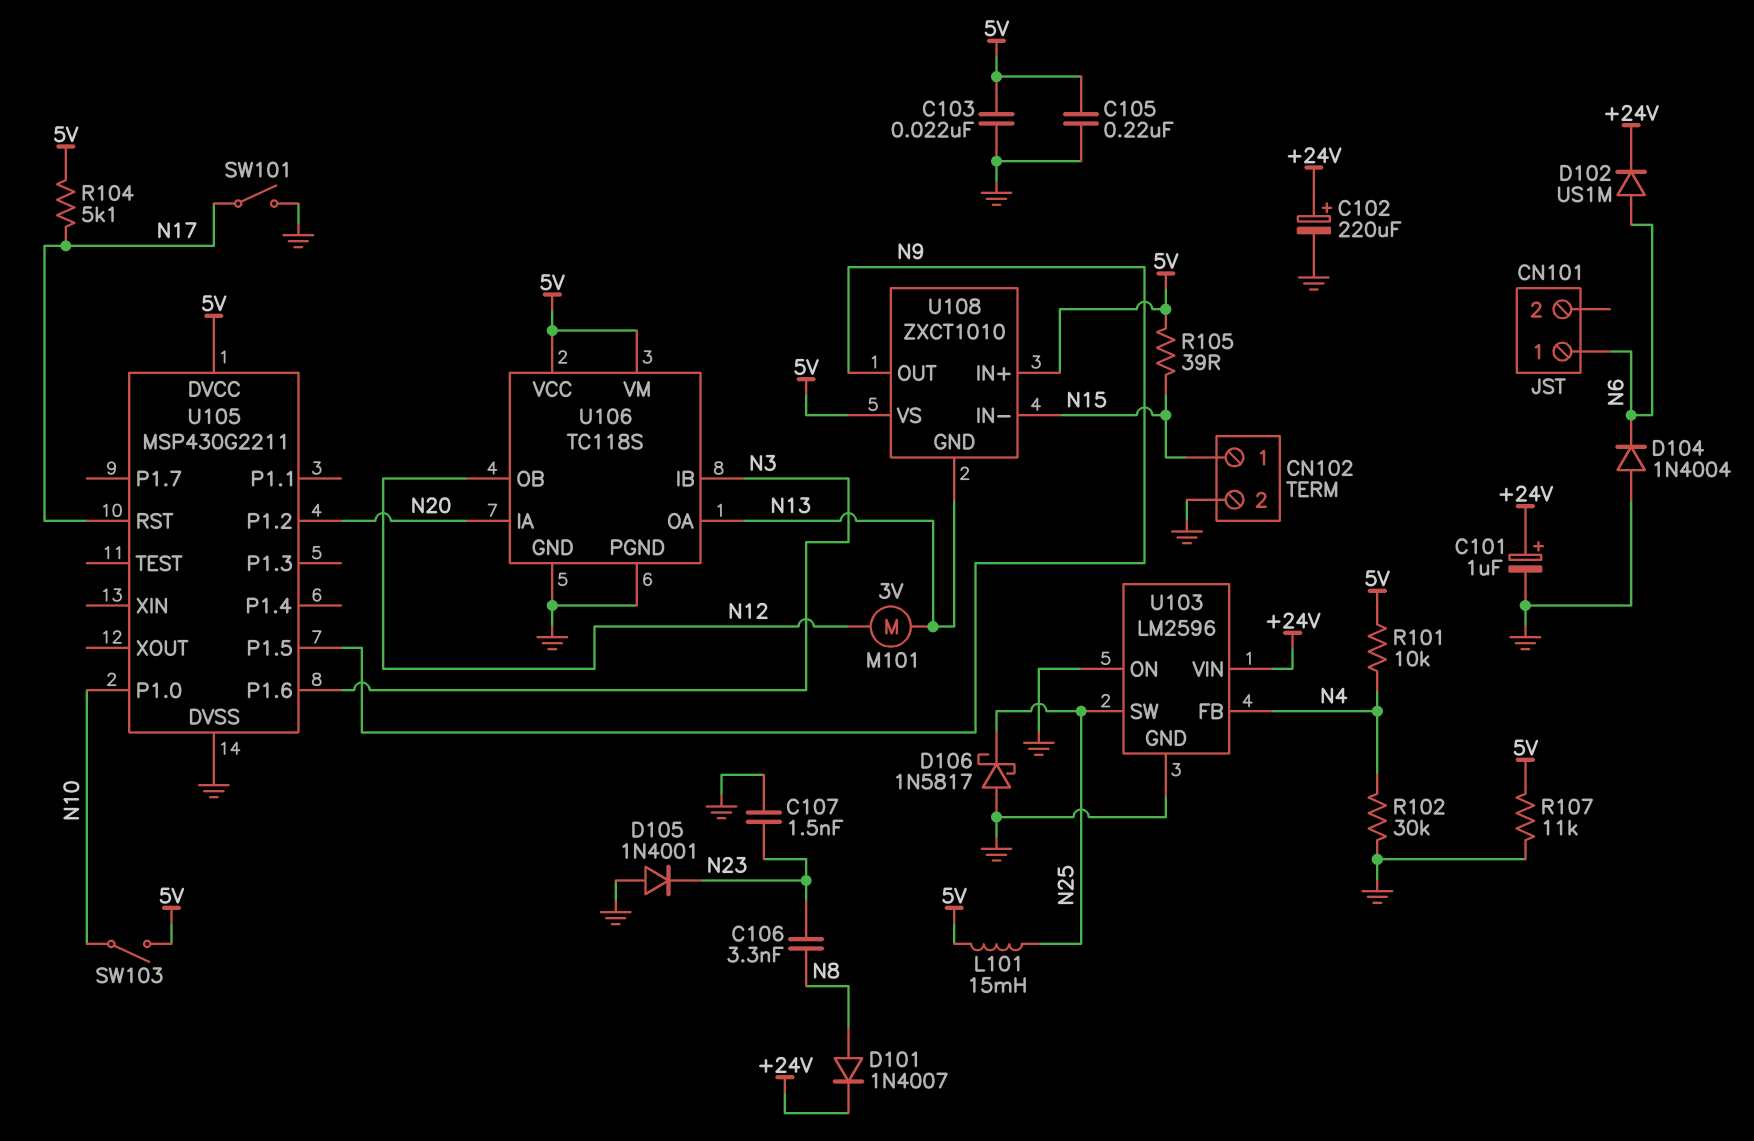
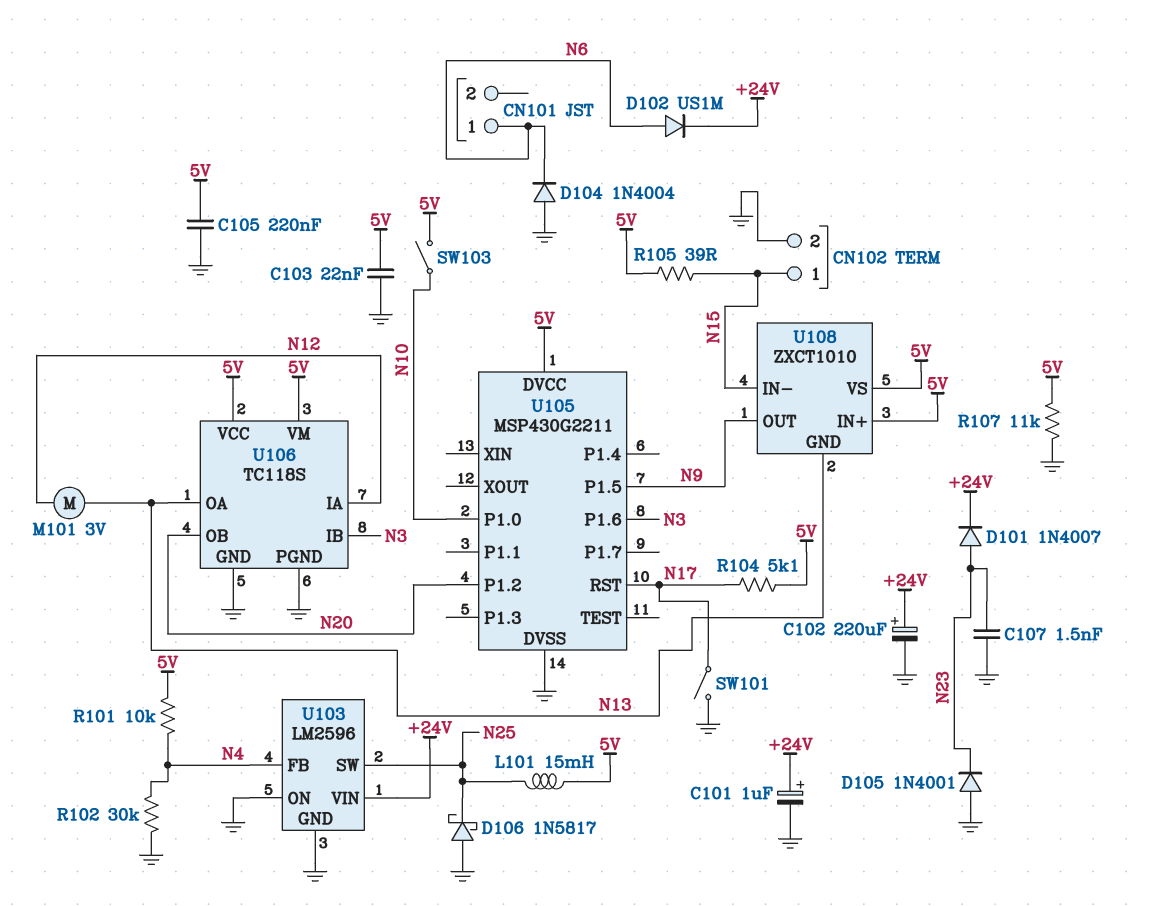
C106: 3.3nF (N8, N23) -> none
D101: diode 1N4007 (A N8, K +24V) -> diode 1N4007 (A N23, K +24V)
U106 pin IA: N20 -> N12
U106 pin OB: N12 -> N20

